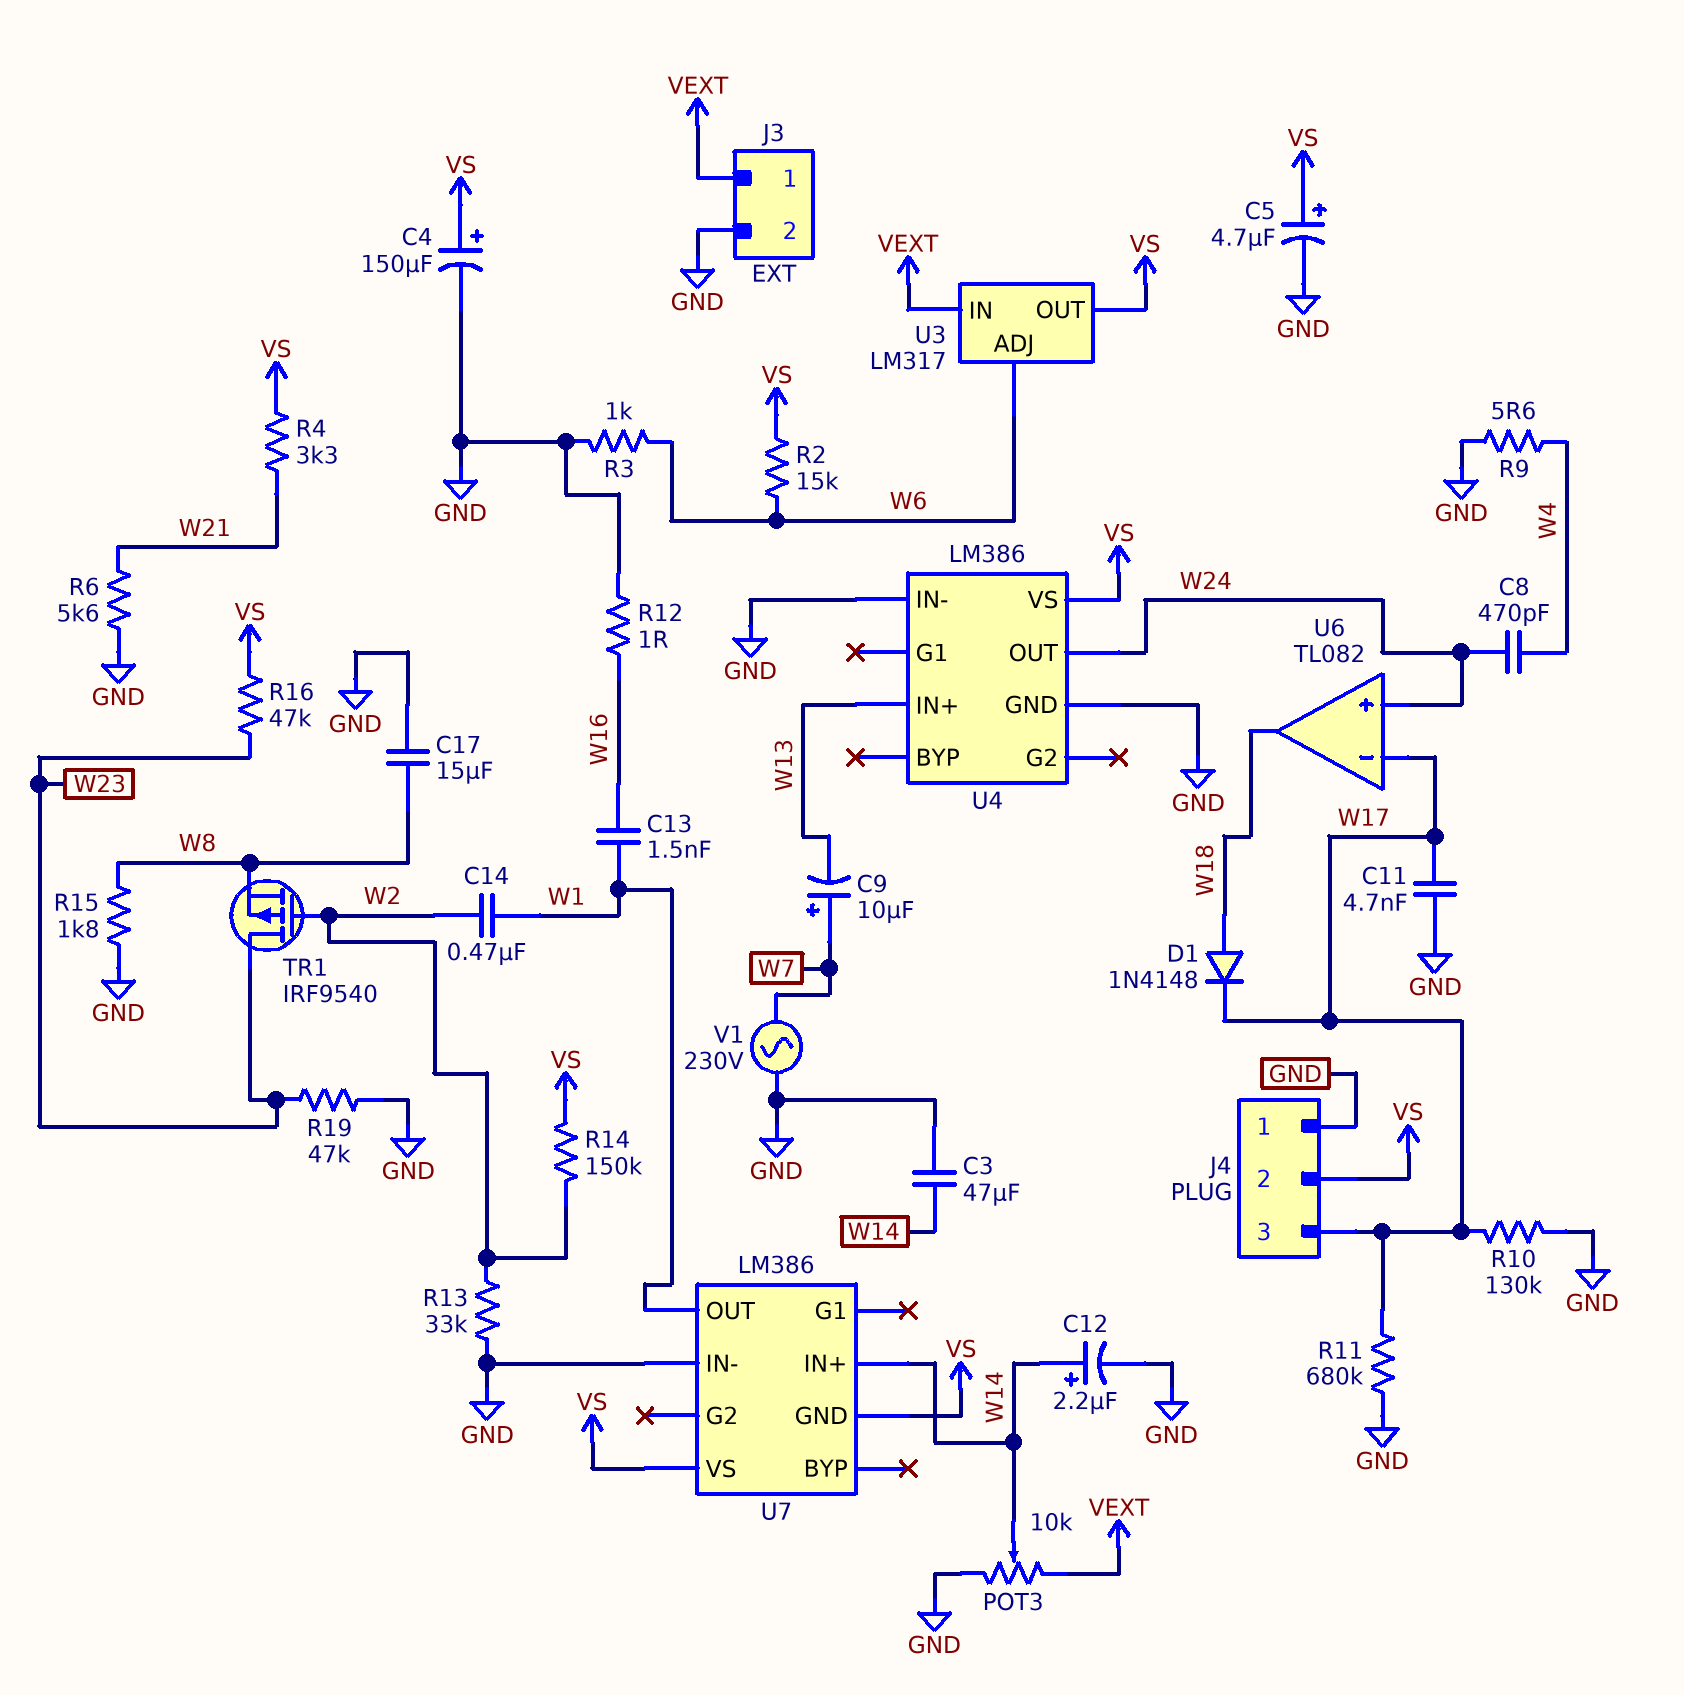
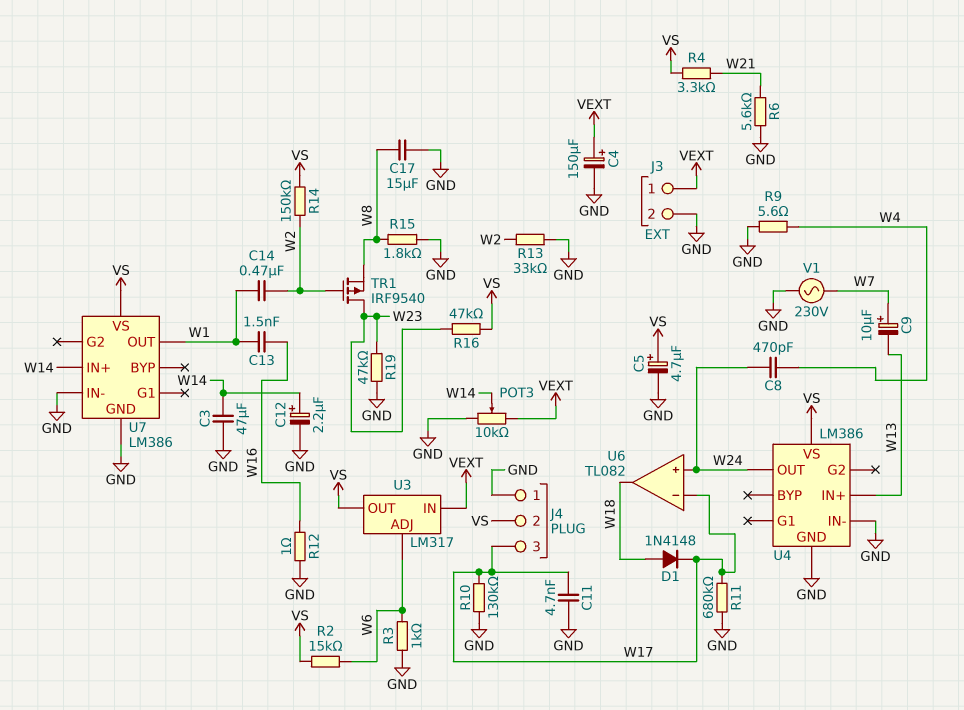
C4: 150uF (plus VS, minus GND) -> 150uF (plus VEXT, minus GND)
U7 pin GND: VS -> GND

